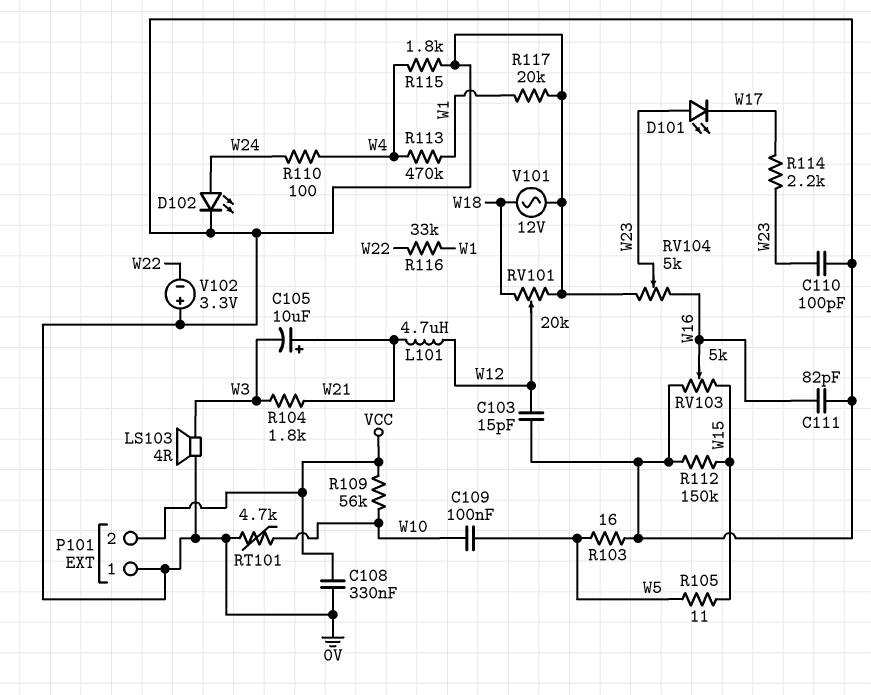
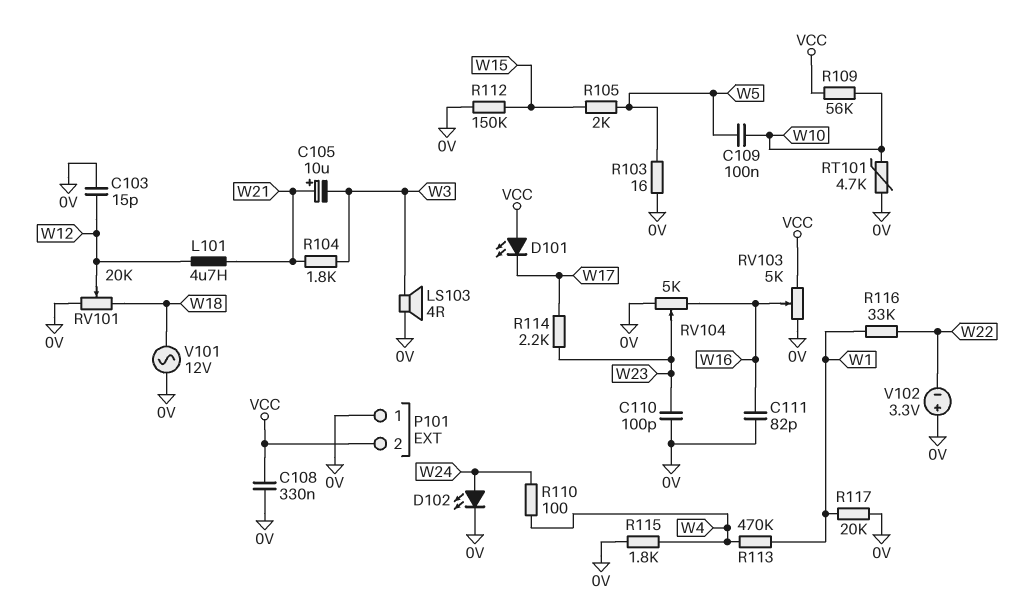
D101: LED (A W23, K W17) -> LED (A VCC, K W17)
R105: 11 (W5, W15) -> 2k (W5, W15)
RV103: 5k (0V, W15, wiper W16) -> 5k (0V, VCC, wiper W16)

